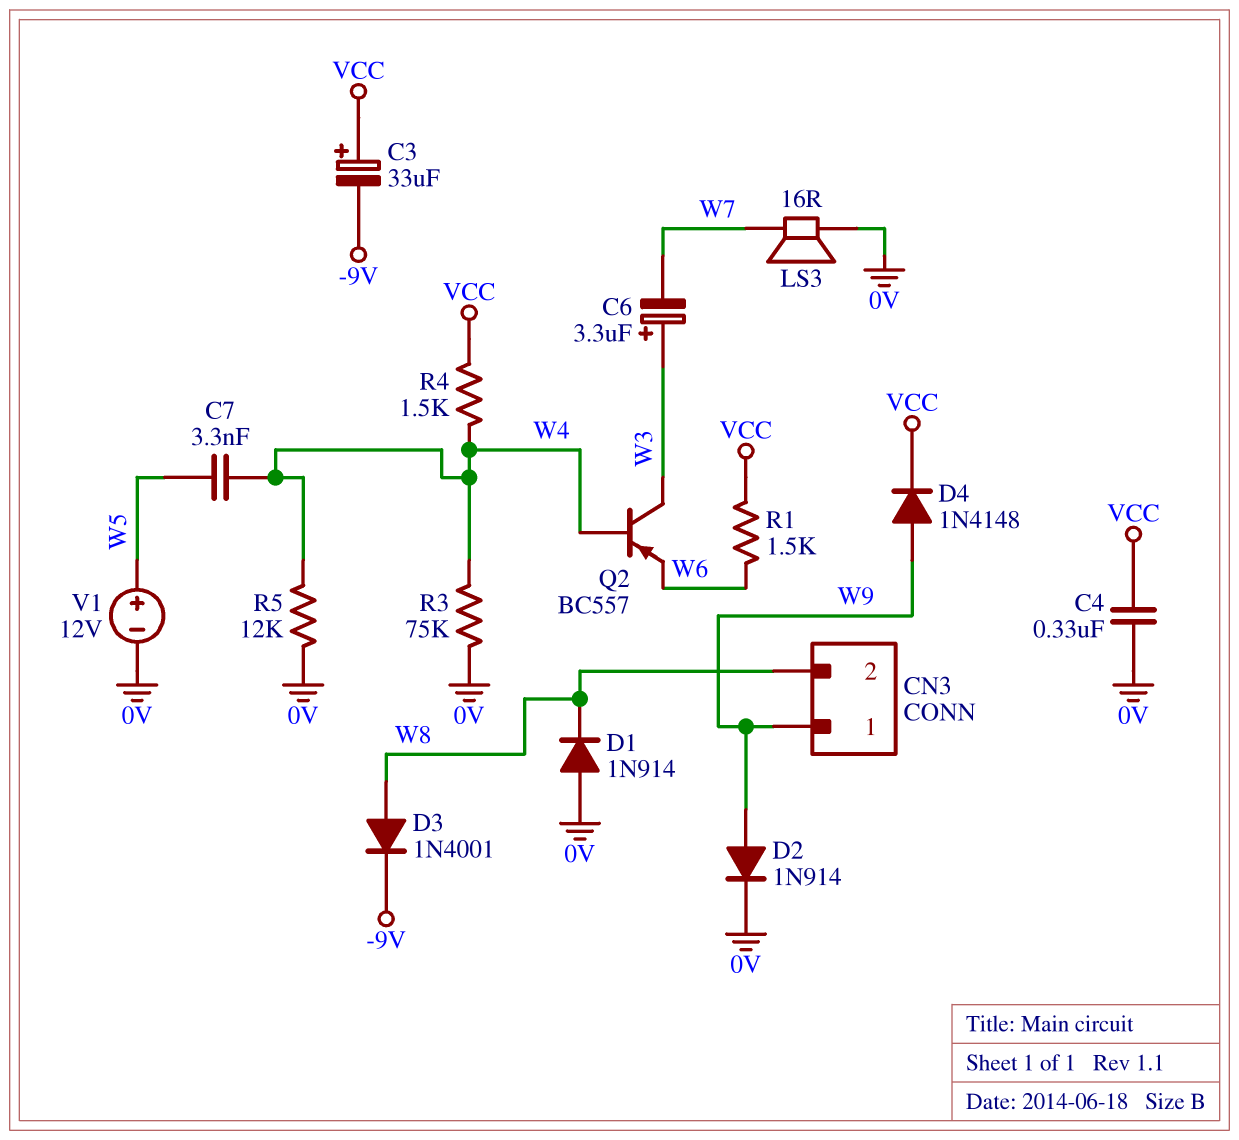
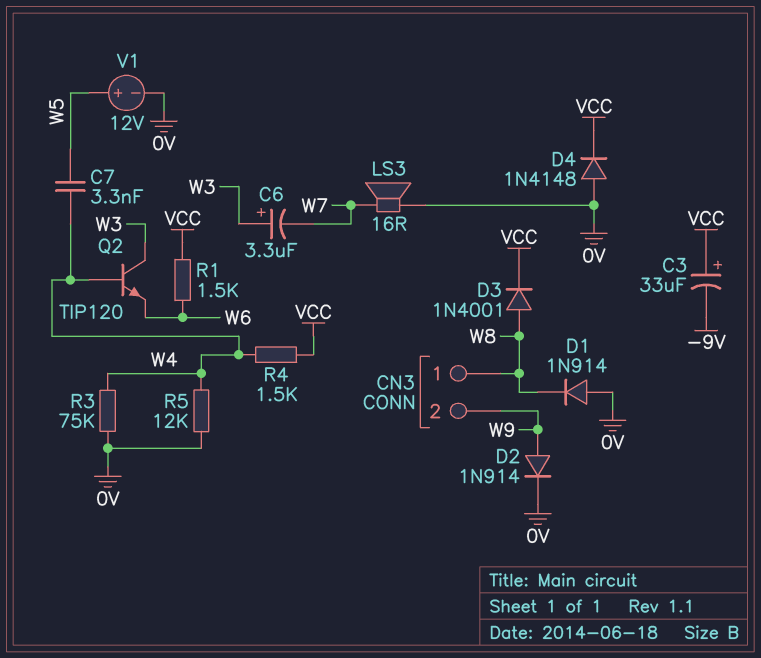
C4: 330nF (0V, VCC) -> none
CN3 pin 1: W9 -> W8
CN3 pin 2: W8 -> W9
D3: diode 1N4001 (A W8, K -9V) -> diode 1N4001 (A W8, K VCC)
D4: diode 1N4148 (A W9, K VCC) -> diode 1N4148 (A 0V, K VCC)
Q2: PNP BC557 (B W4, C W3, E W6) -> NPN TIP120 (B W4, C W3, E W6)

